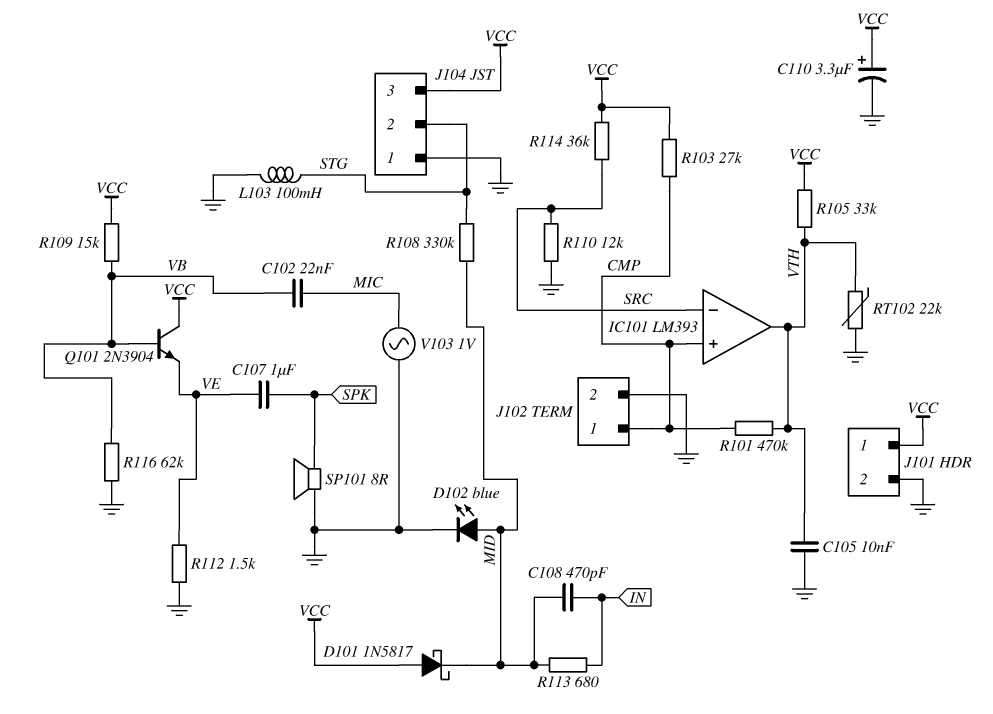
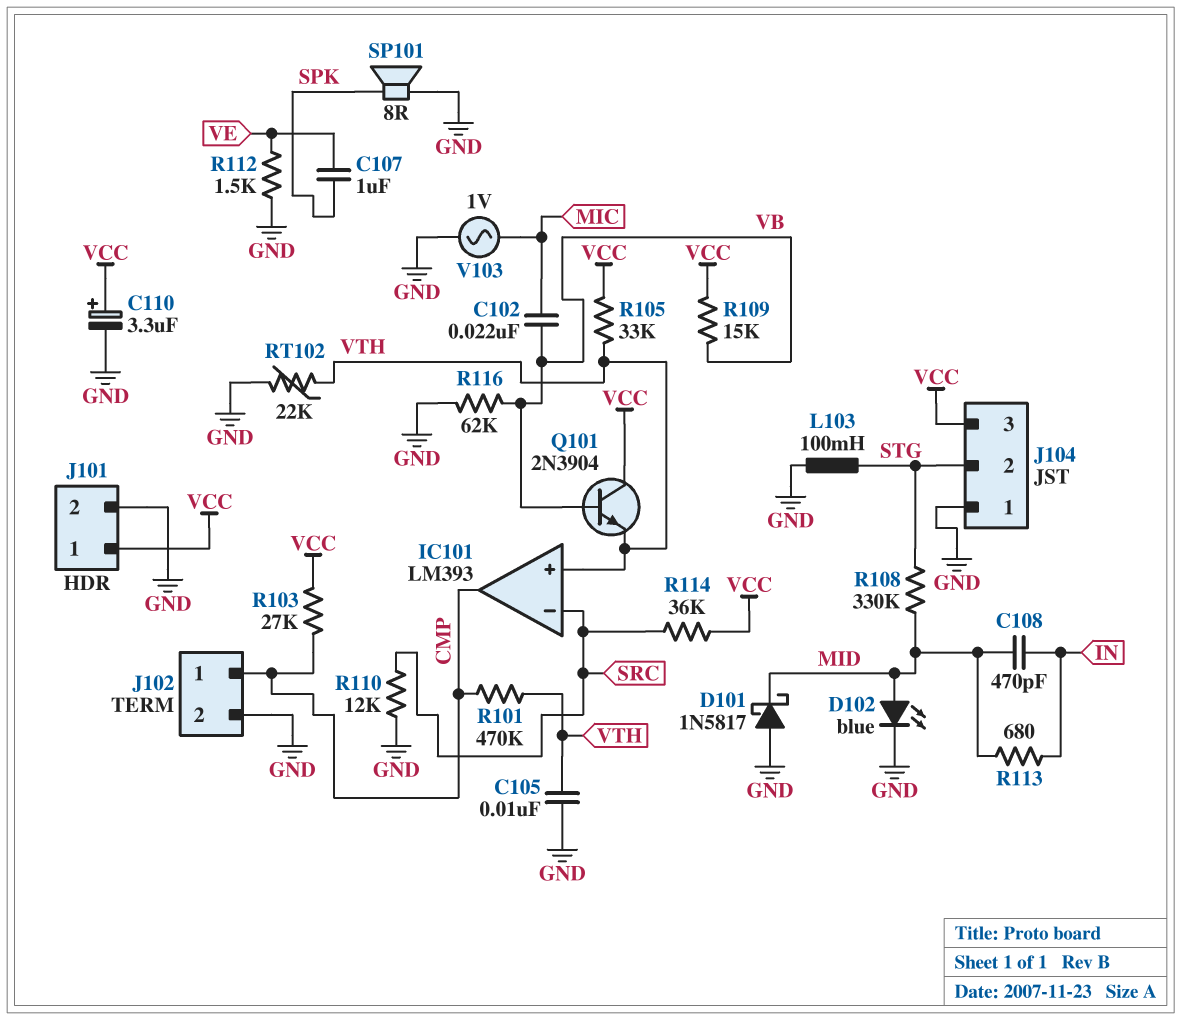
D101: schottky 1N5817 (A VCC, K MID) -> schottky 1N5817 (A GND, K MID)
IC101 pin in+: CMP -> VTH
IC101 pin out: VTH -> CMP
Q101: NPN 2N3904 (B VB, C VCC, E VE) -> NPN 2N3904 (B VB, C VCC, E VTH)

